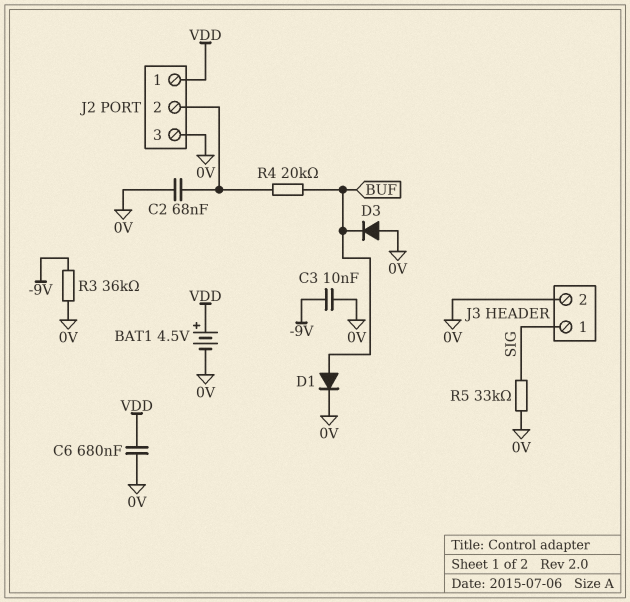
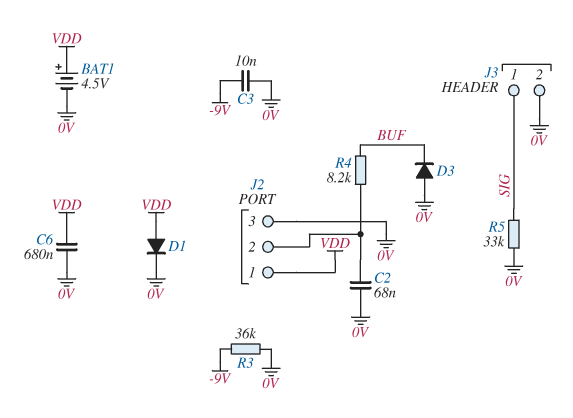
D1: diode (A BUF, K 0V) -> diode (A VDD, K 0V)
R4: 20k (BUF, J2/2) -> 8.2k (BUF, J2/2)

